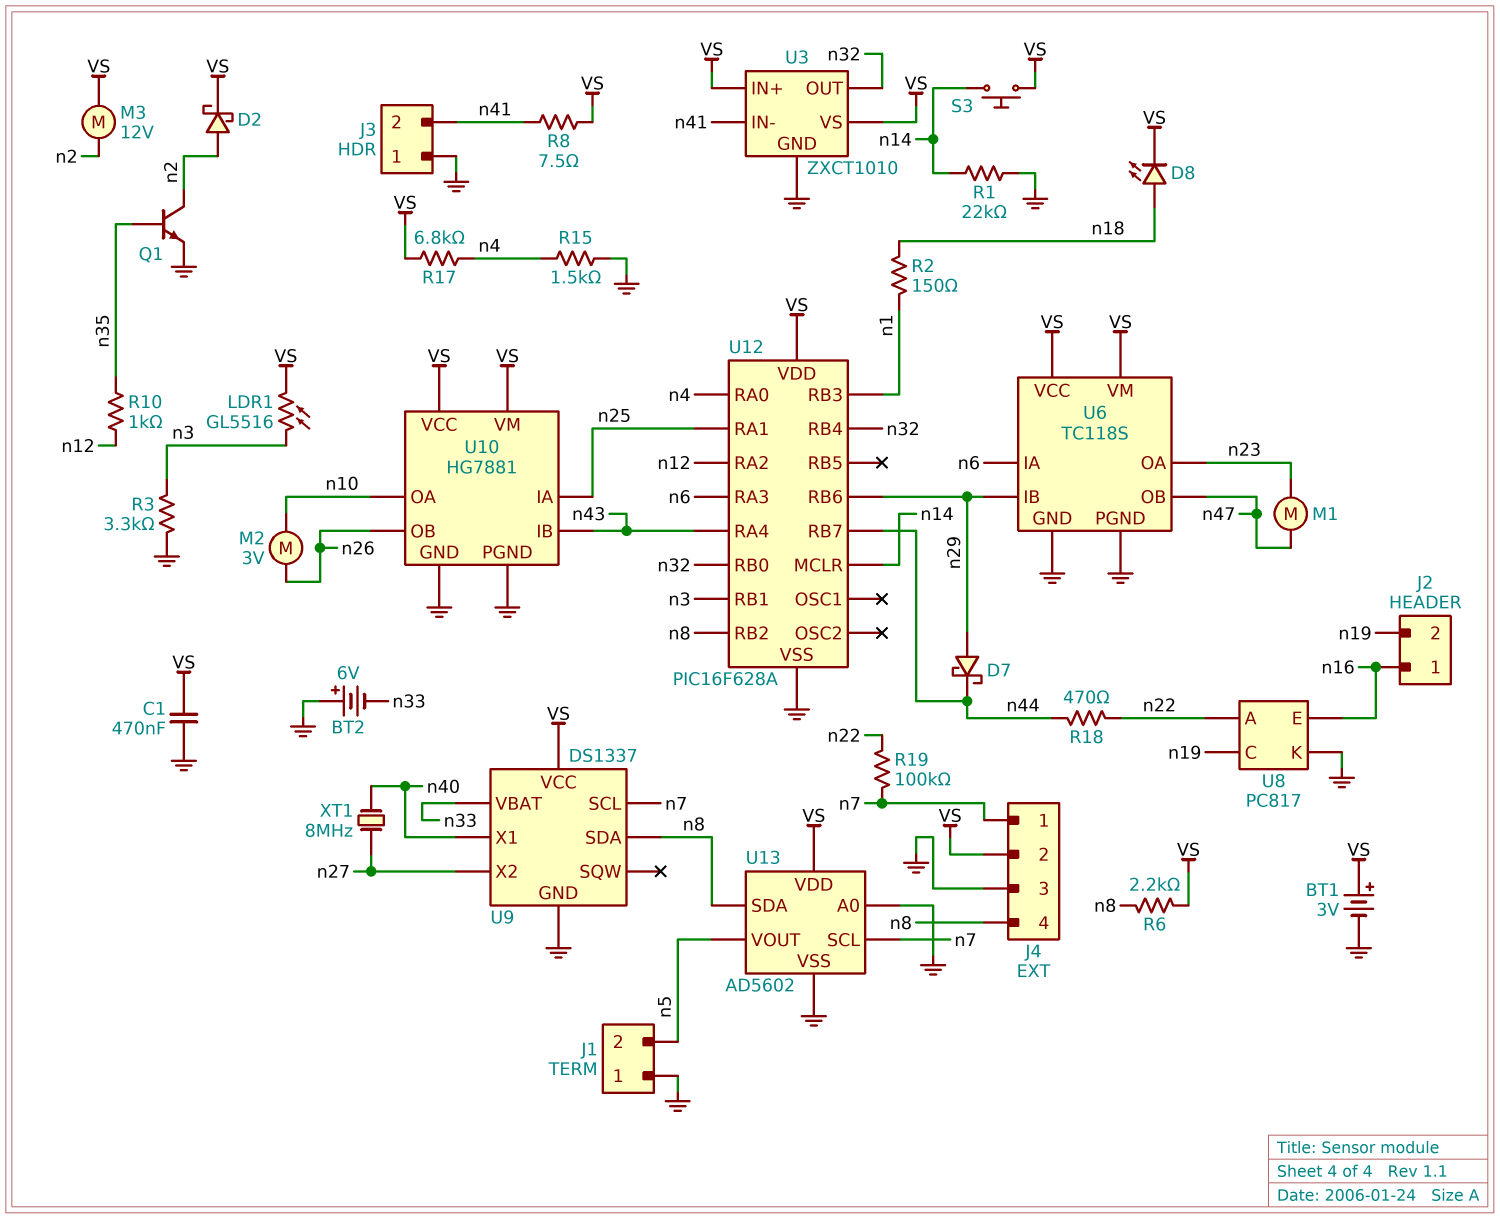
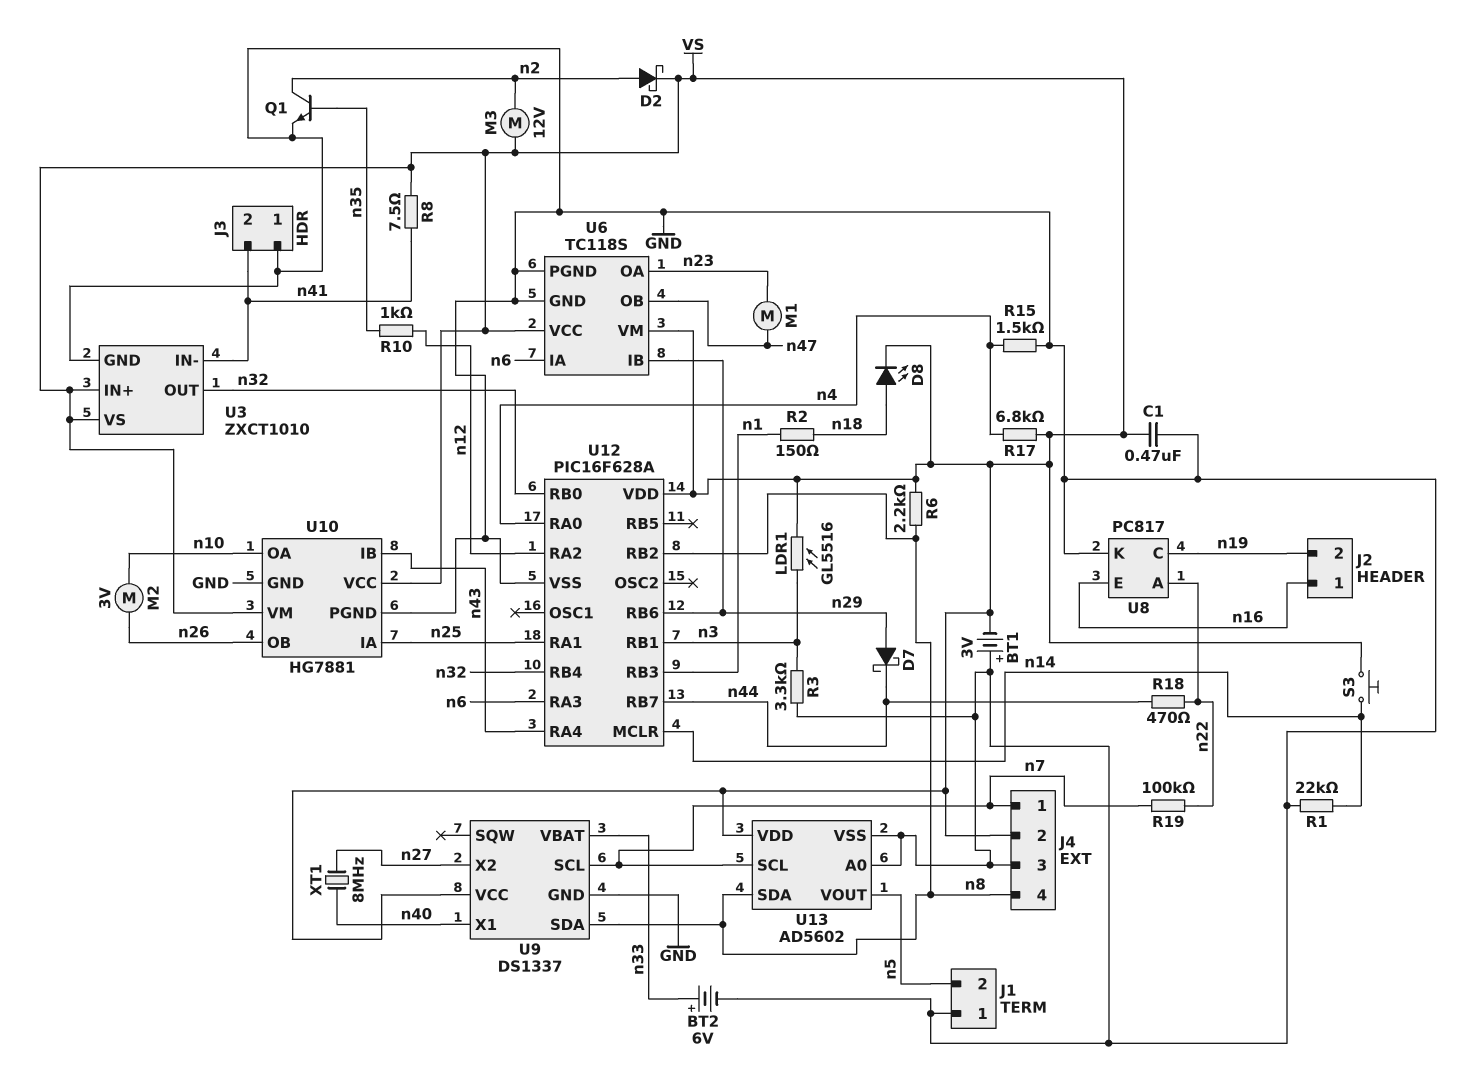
BT1: 3V (plus VS, minus GND) -> 3V (plus GND, minus VS)
BT2: 6V (plus GND, minus n33) -> 6V (plus n33, minus GND)

